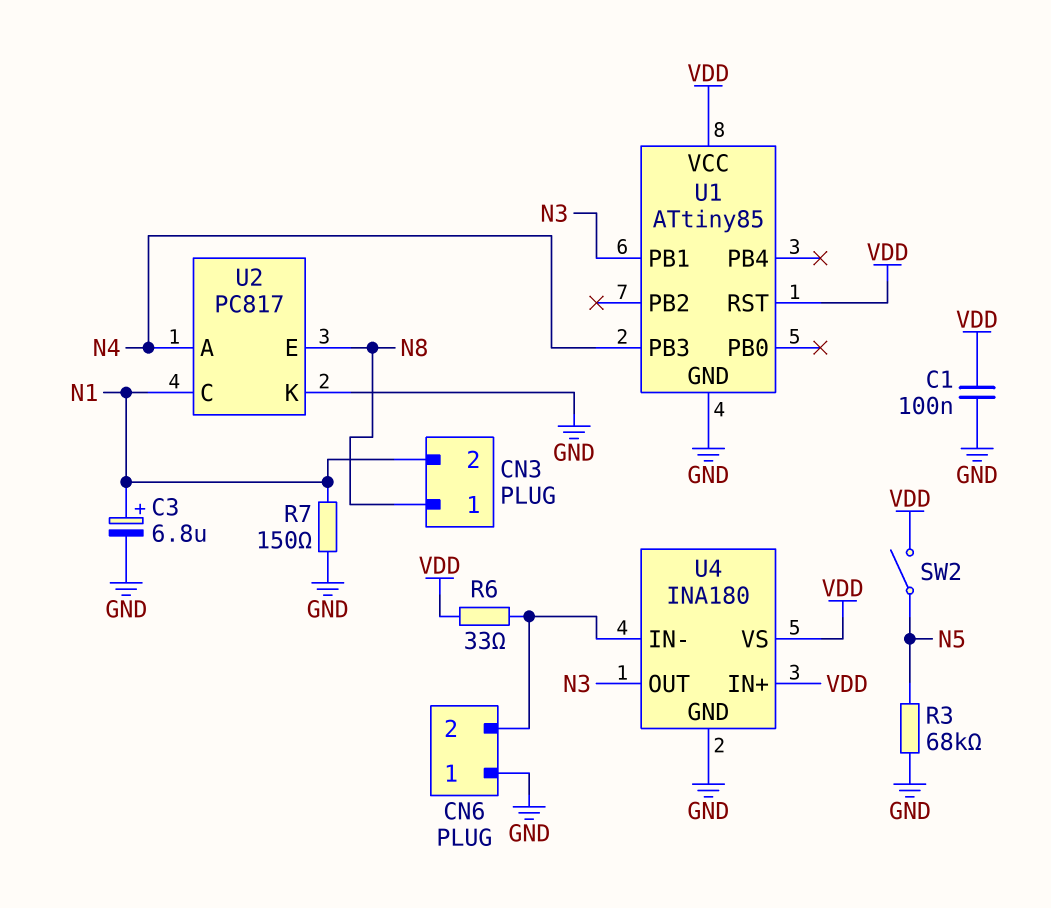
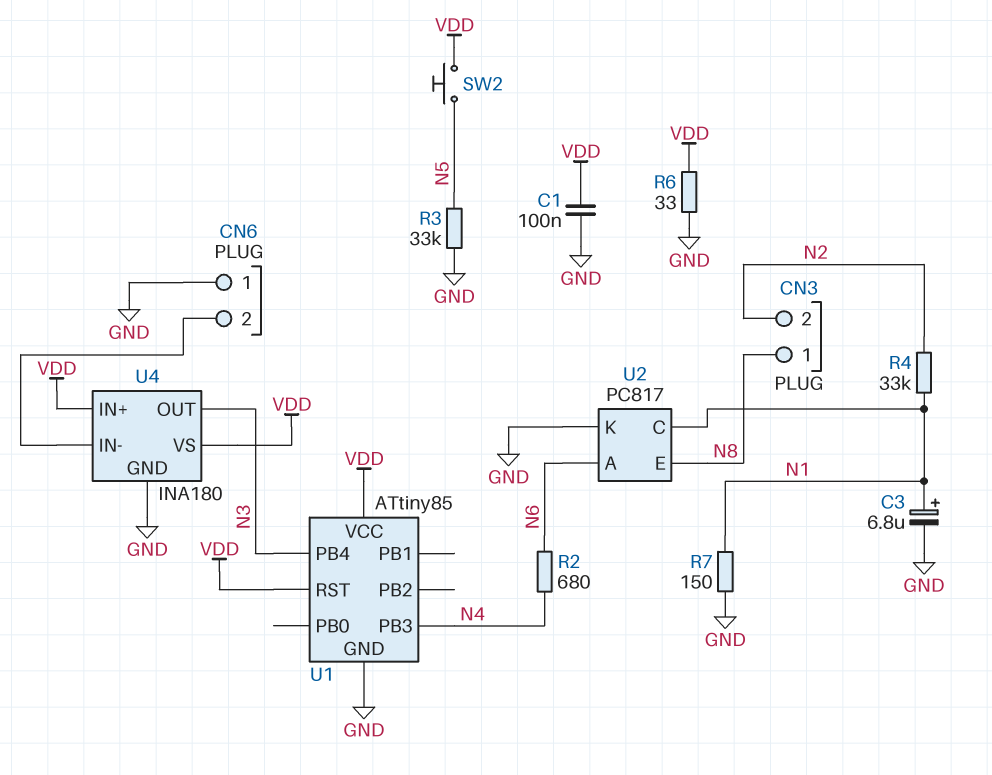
CN3 pin 2: N1 -> N2
R2: none -> 680 (N4, N6)
R3: 68k (GND, N5) -> 33k (GND, N5)
R4: none -> 33k (N1, N2)
R6: 33 (CN6/2, VDD) -> 33 (GND, VDD)
SW2: switch (N5, VDD) -> button (N5, VDD)
U1 pin PB1: N3 -> none
U1 pin PB4: none -> N3
U2 pin A: N4 -> N6

